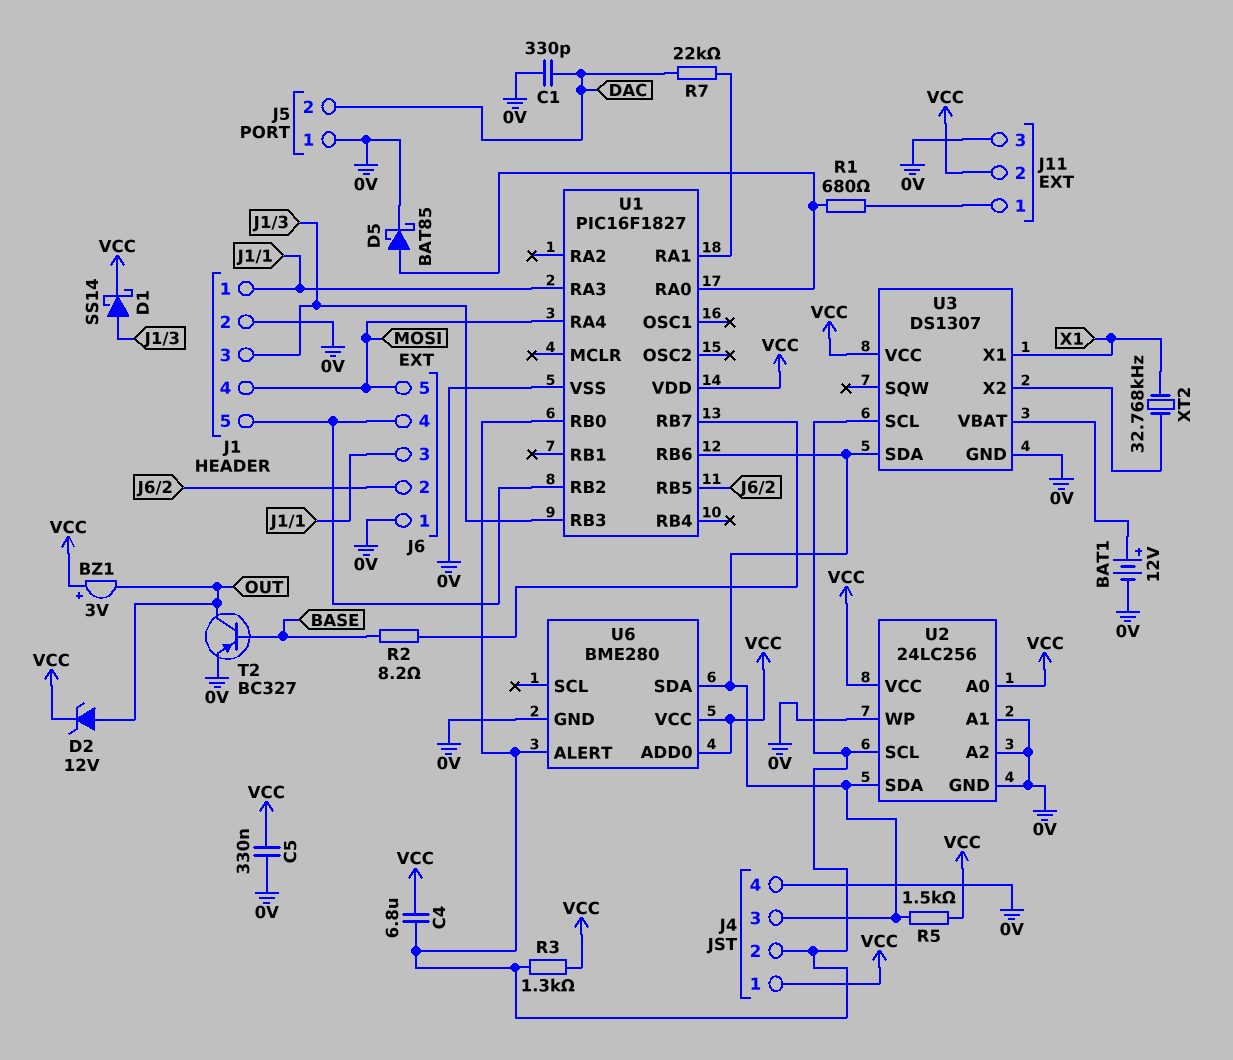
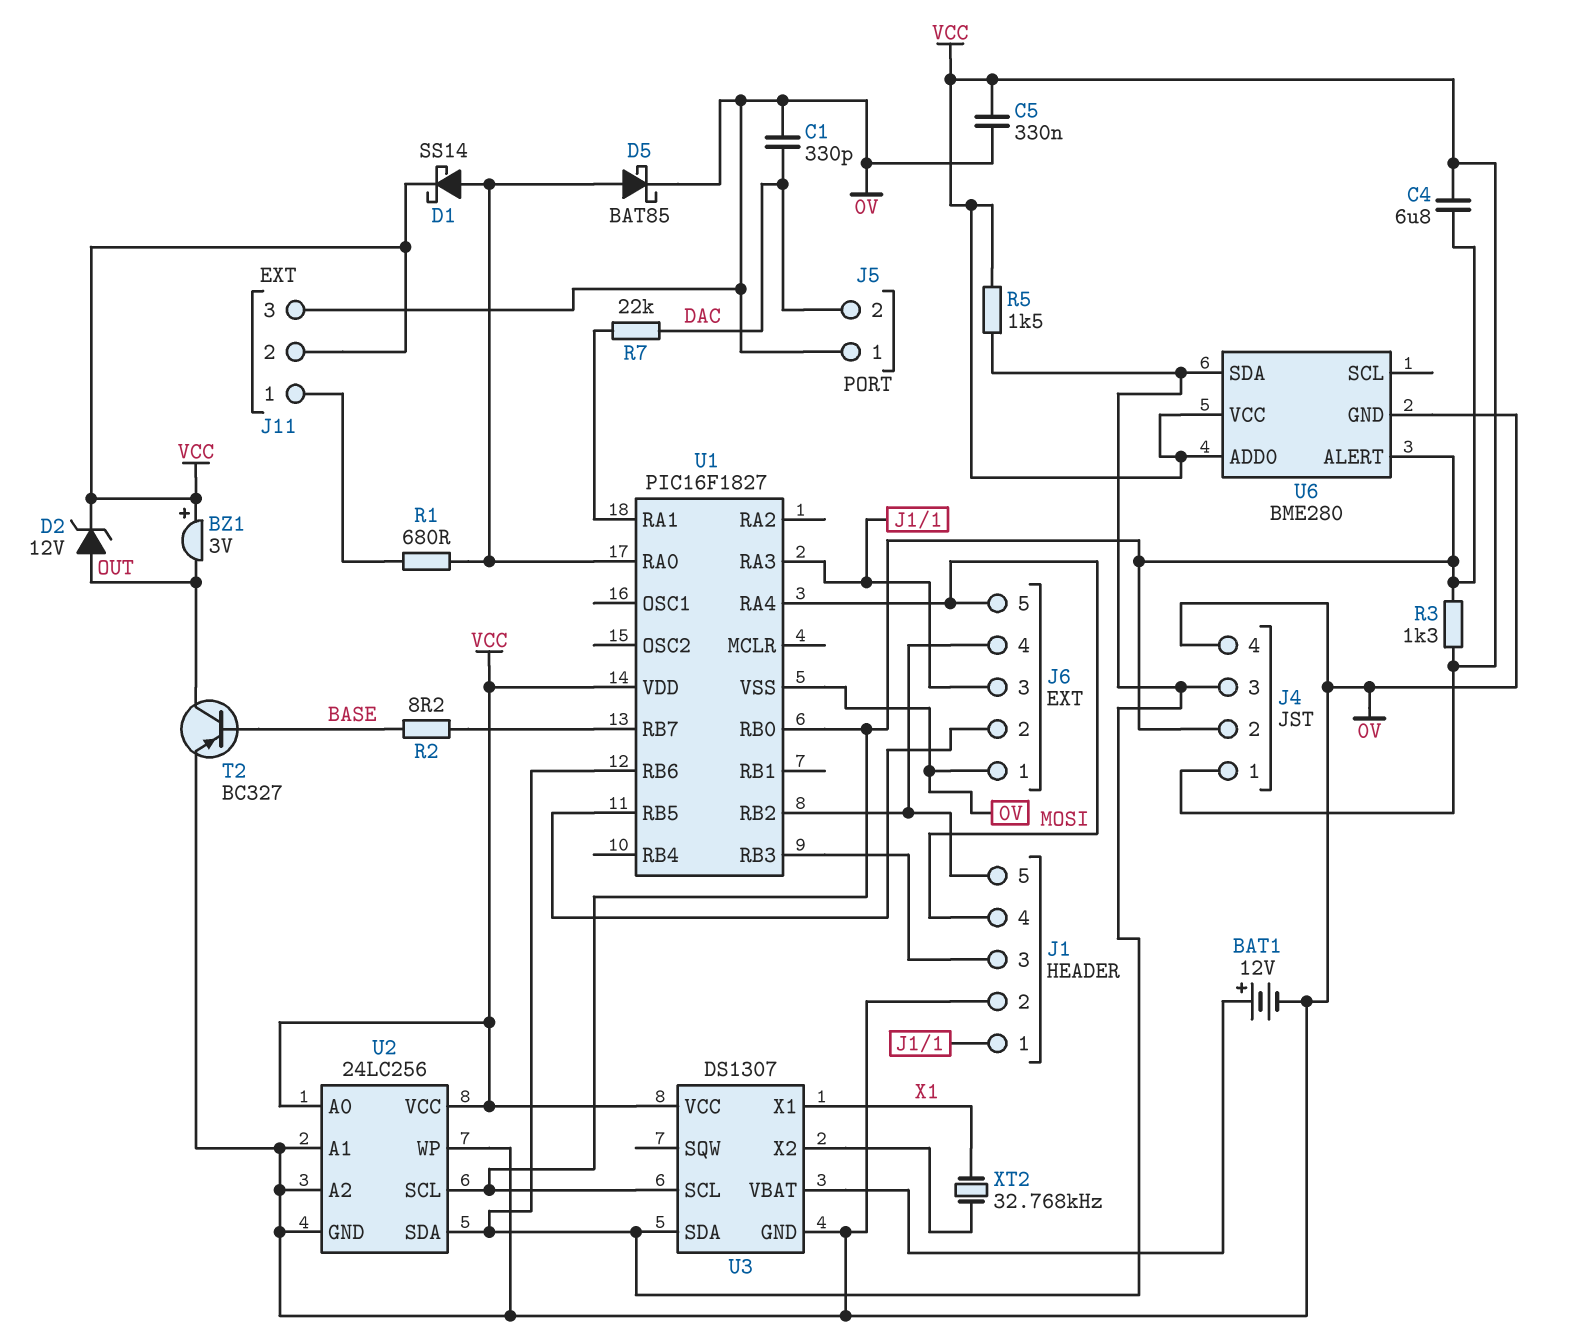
D1: schottky SS14 (A J1/3, K VCC) -> schottky SS14 (A U1/RA0, K VCC)

